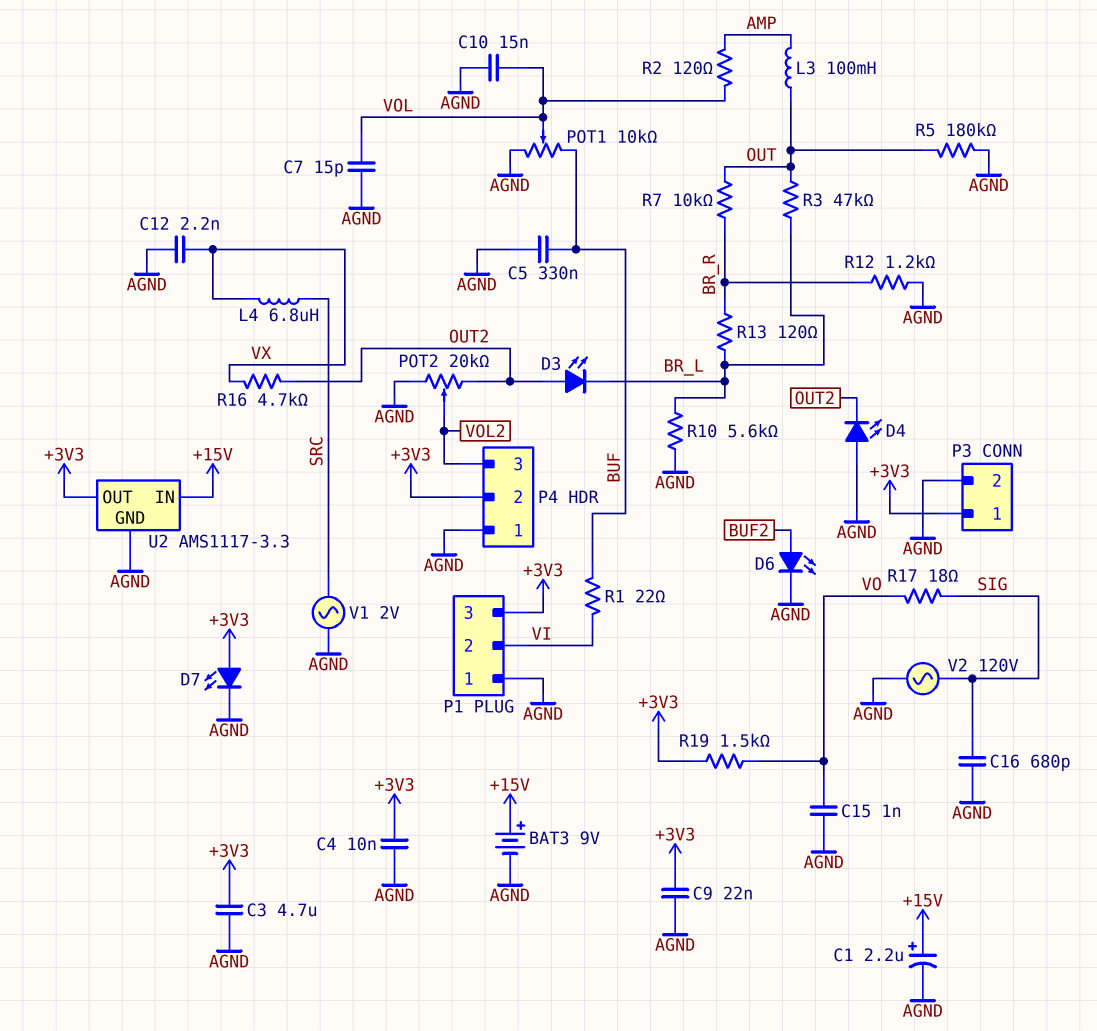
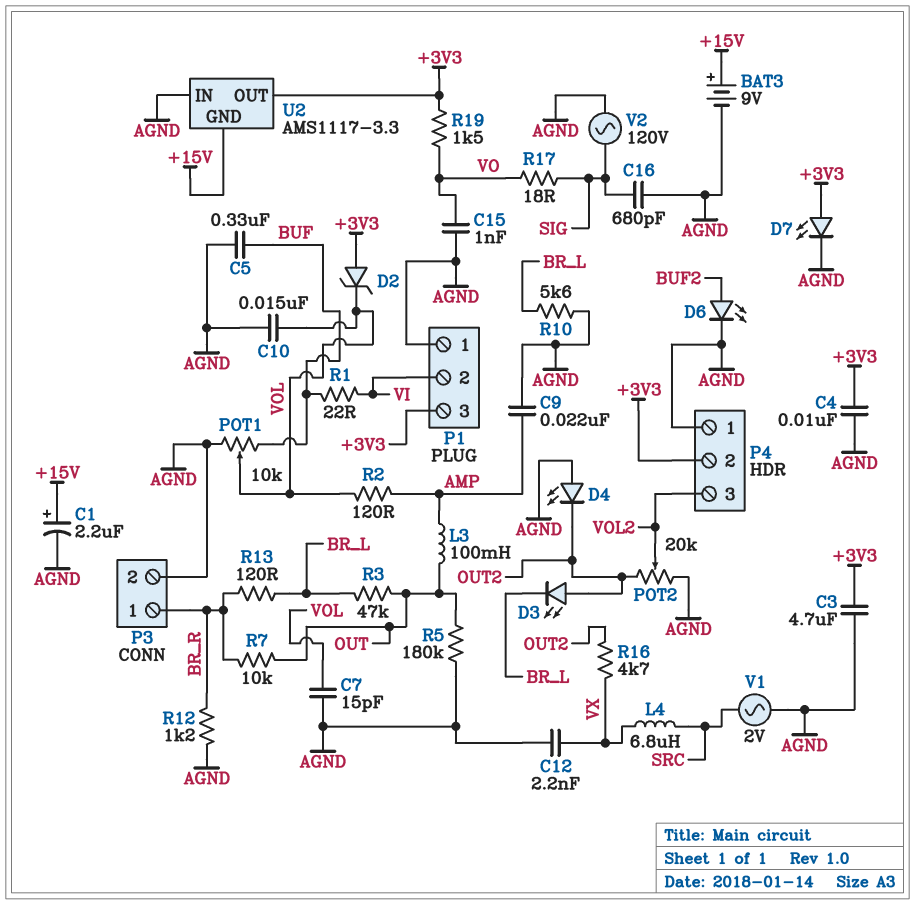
C9: 22nF (+3V3, AGND) -> 22nF (AGND, AMP)
D2: none -> zener (A +3V3, K VOL)
P3 pin 1: +3V3 -> BR_R
U2 pin GND: AGND -> +15V
U2 pin IN: +15V -> AGND

